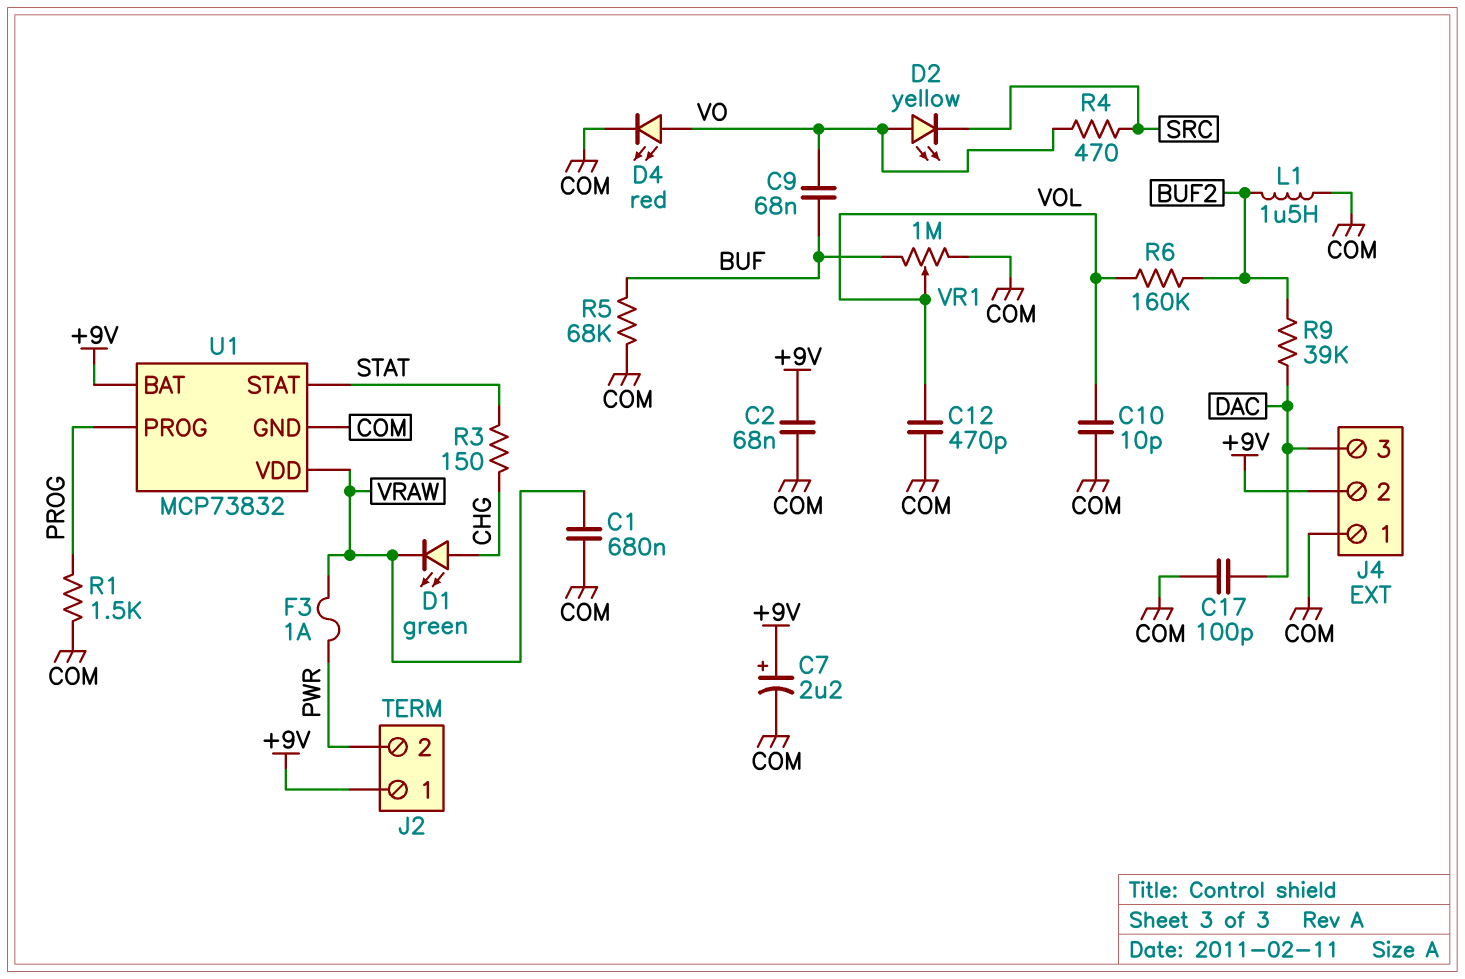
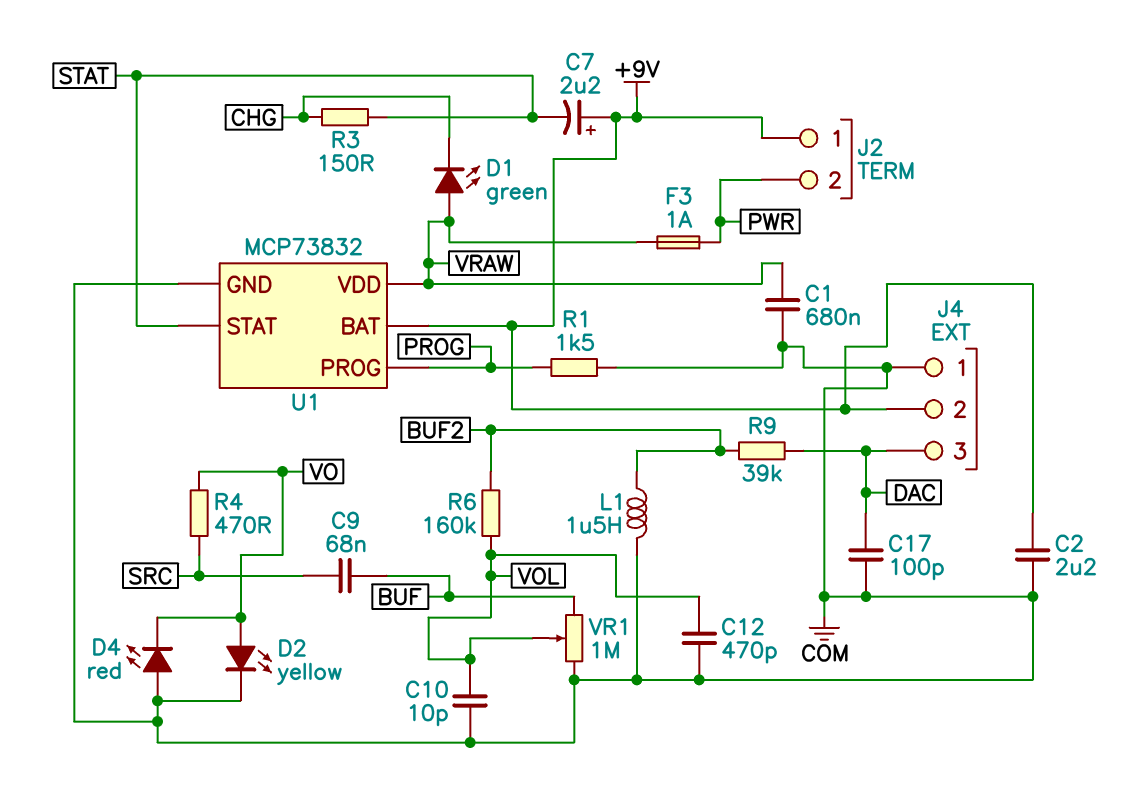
C2: 68nF (+9V, COM) -> 2.2uF (+9V, COM)
C7: 2.2uF (plus +9V, minus COM) -> 2.2uF (plus +9V, minus STAT)
C9: 68nF (BUF, VO) -> 68nF (BUF, SRC)
D1: LED green (A CHG, K VRAW) -> LED green (A VRAW, K CHG)
D2: LED yellow (A VO, K SRC) -> LED yellow (A VO, K COM)
D4: LED red (A VO, K COM) -> LED red (A COM, K VO)
R5: 68k (BUF, COM) -> none

